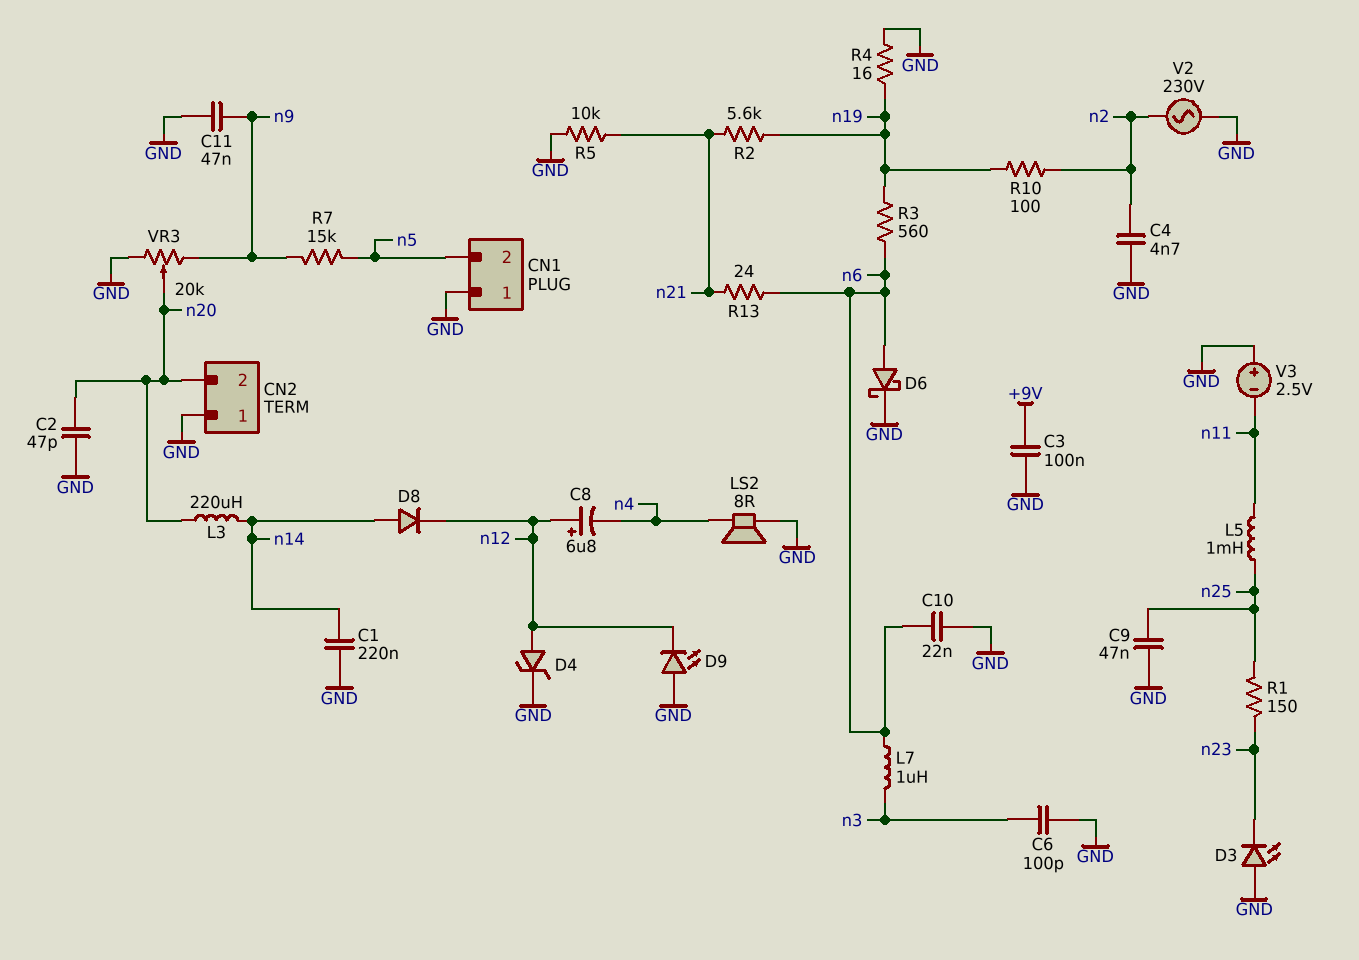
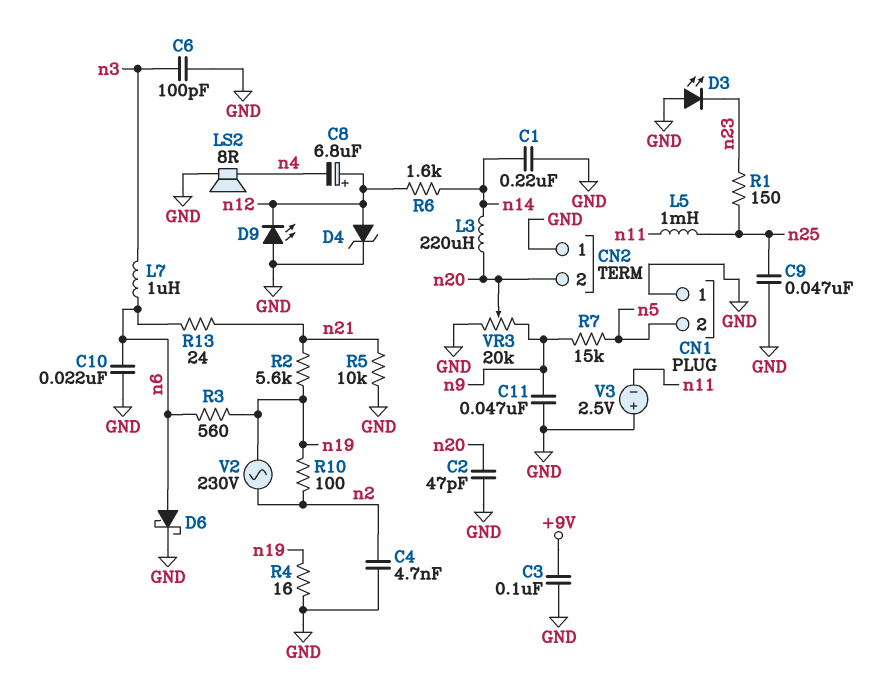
D8: diode (A n14, K n12) -> none
R6: none -> 1.6k (n12, n14)
V2: AC 230V (GND, n2) -> AC 230V (n2, n19)

